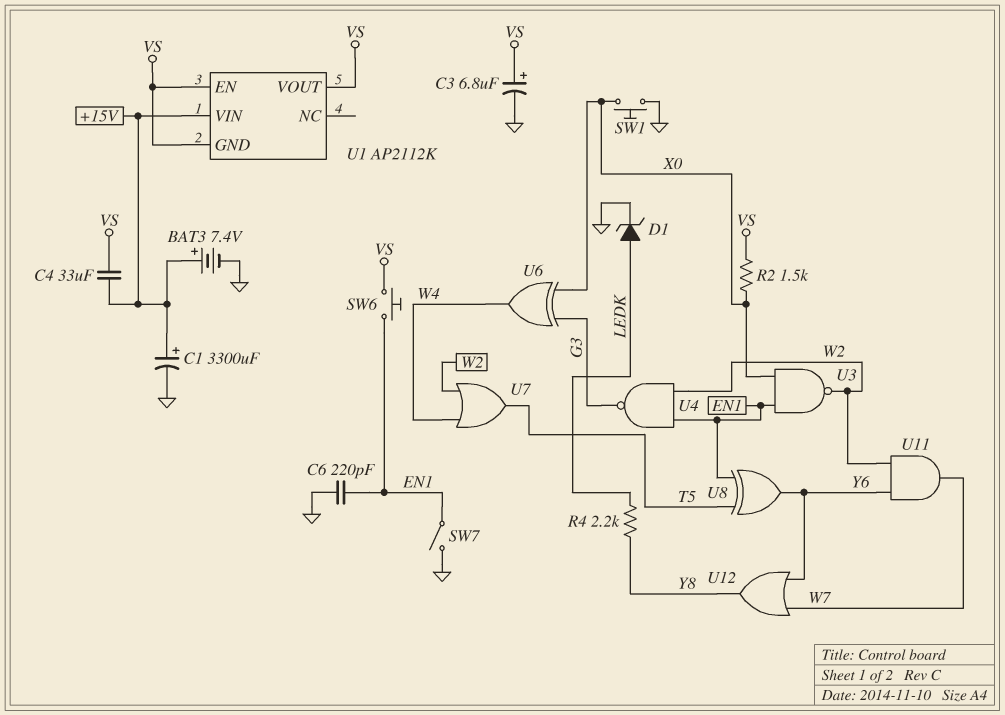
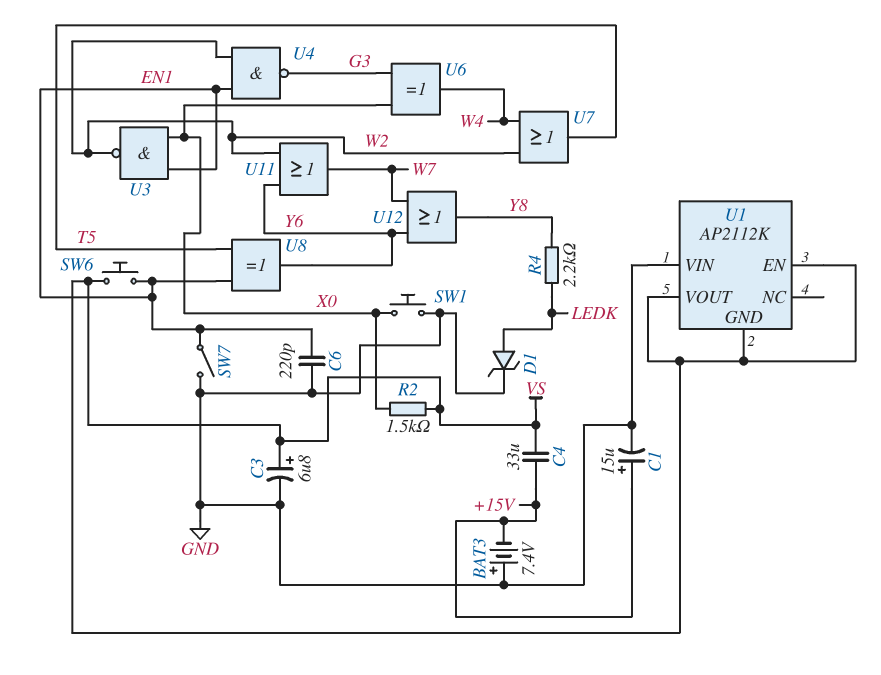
BAT3: 7.4V (plus +15V, minus GND) -> 7.4V (plus GND, minus +15V)
C1: 3300uF (plus +15V, minus GND) -> 15uF (plus +15V, minus GND)
U1 pin VIN: +15V -> GND
U11: AND (in W2, in Y6, out W7) -> OR (in W2, in Y6, out W7)

